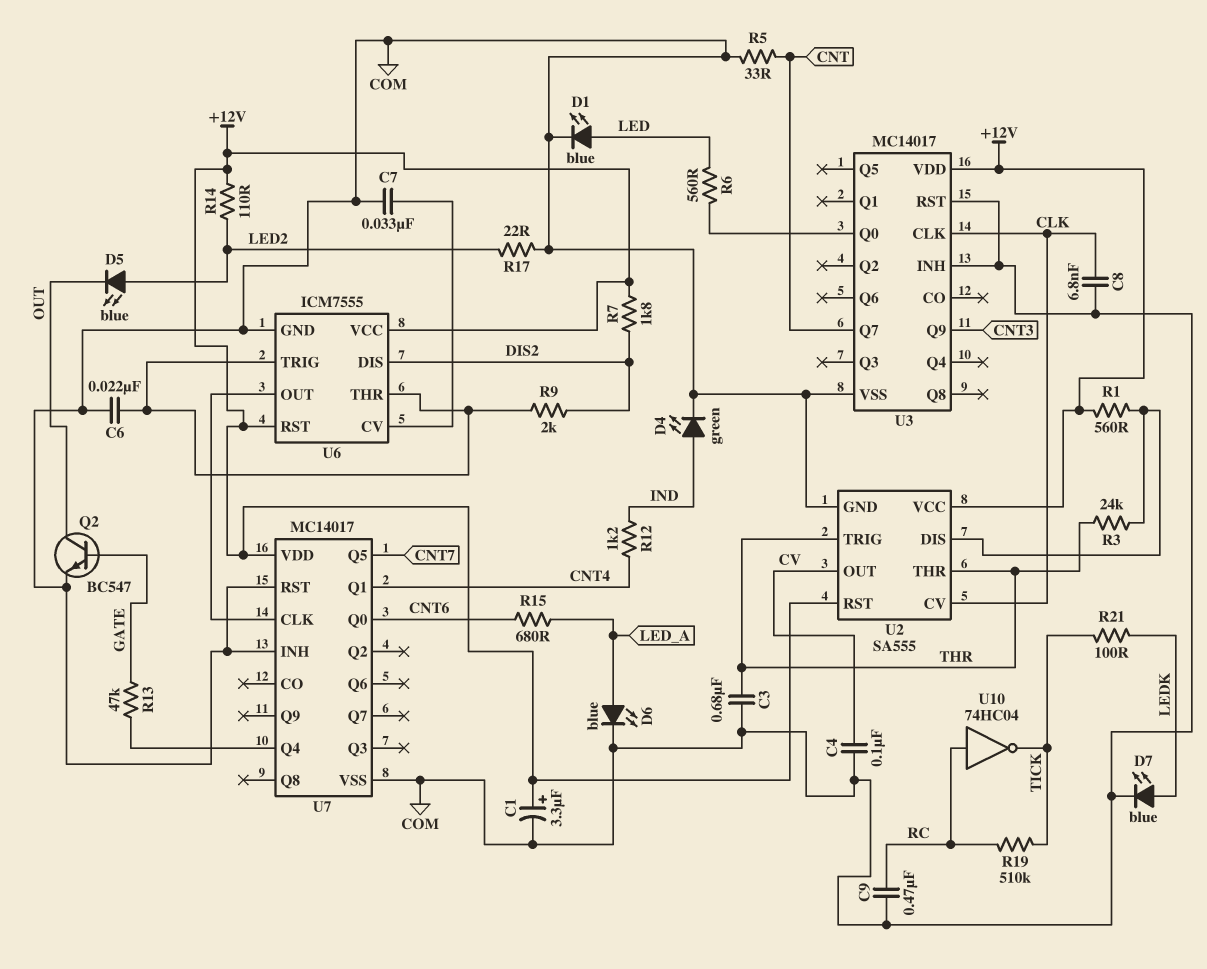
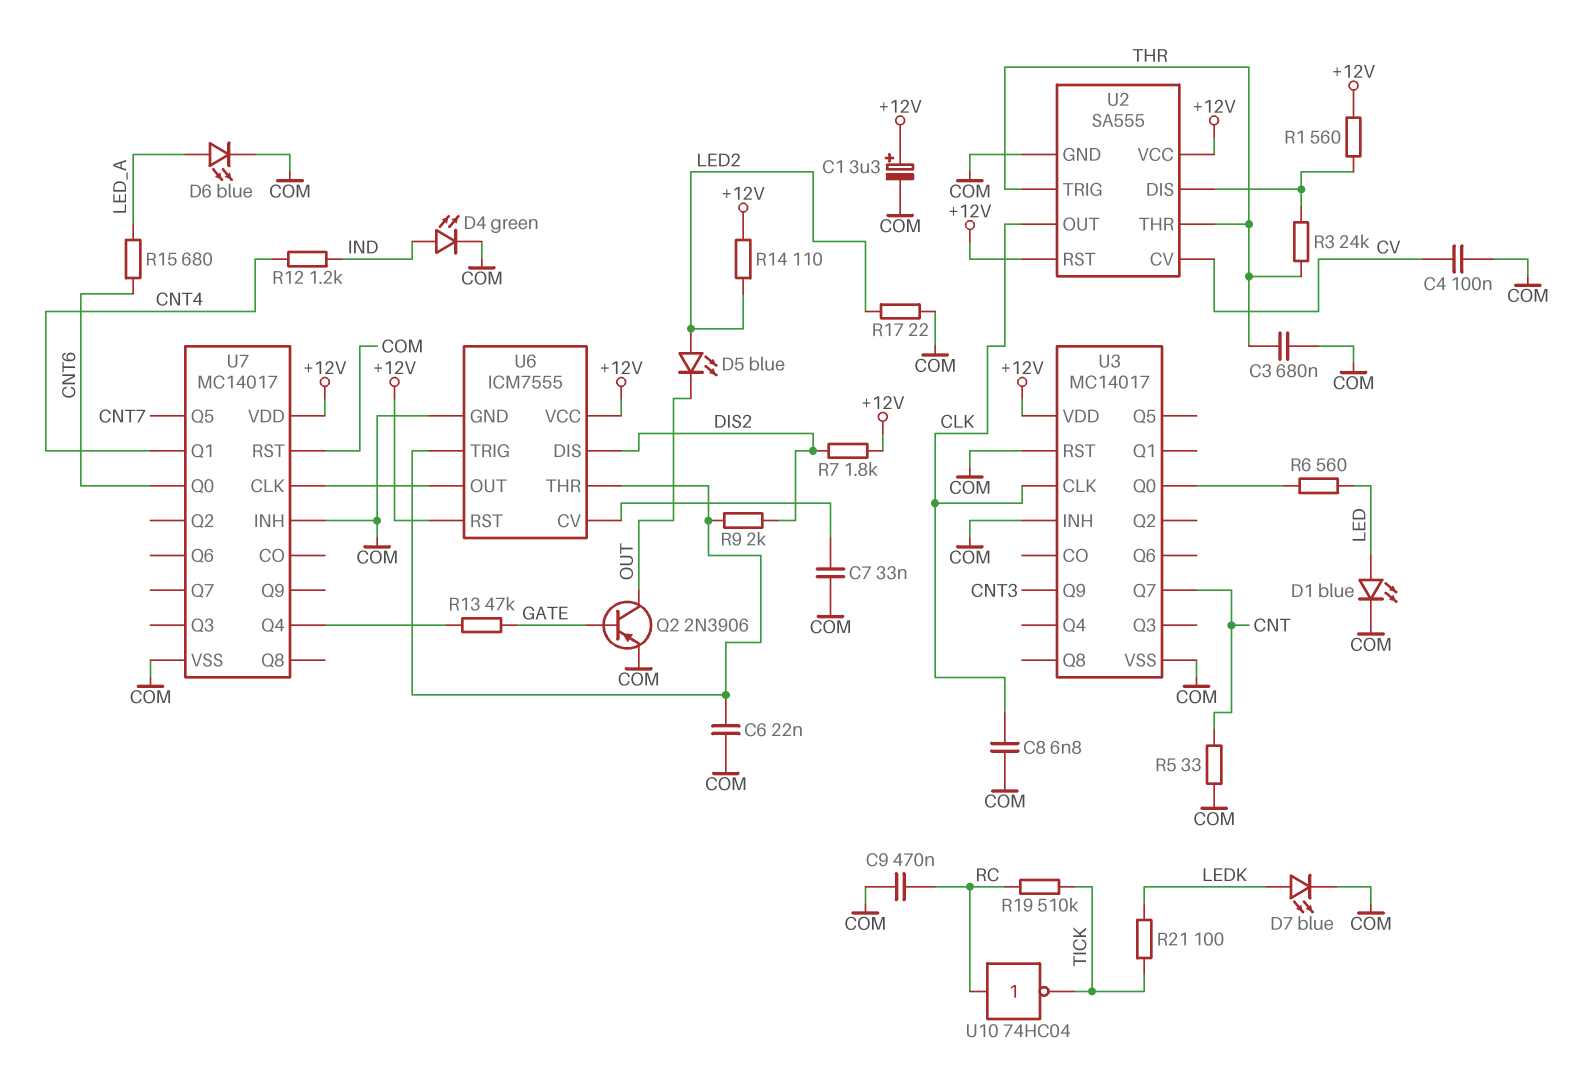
Q2: NPN BC547 (B GATE, C OUT, E COM) -> PNP 2N3906 (B GATE, C OUT, E COM)
U2 pin CV: CLK -> CV
U2 pin OUT: CV -> CLK

